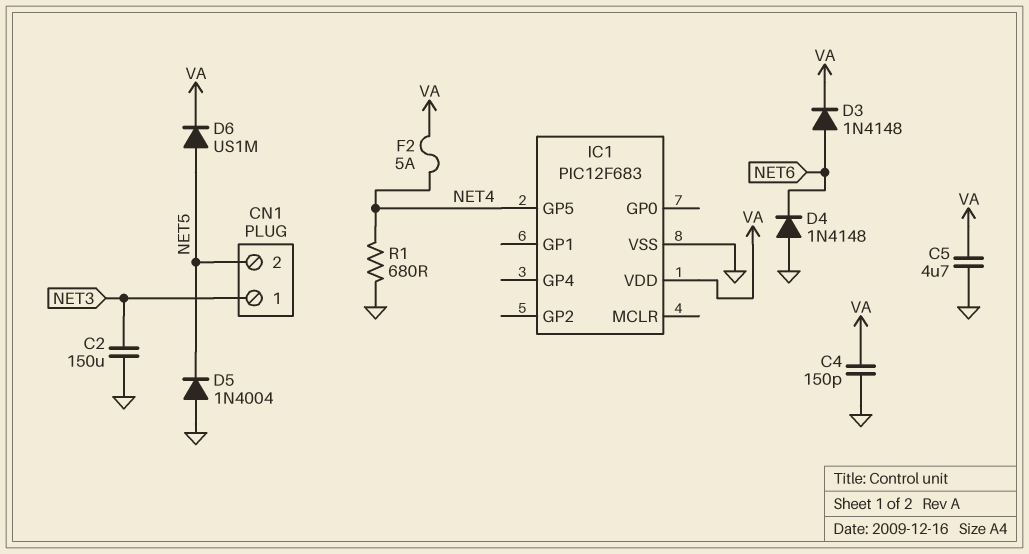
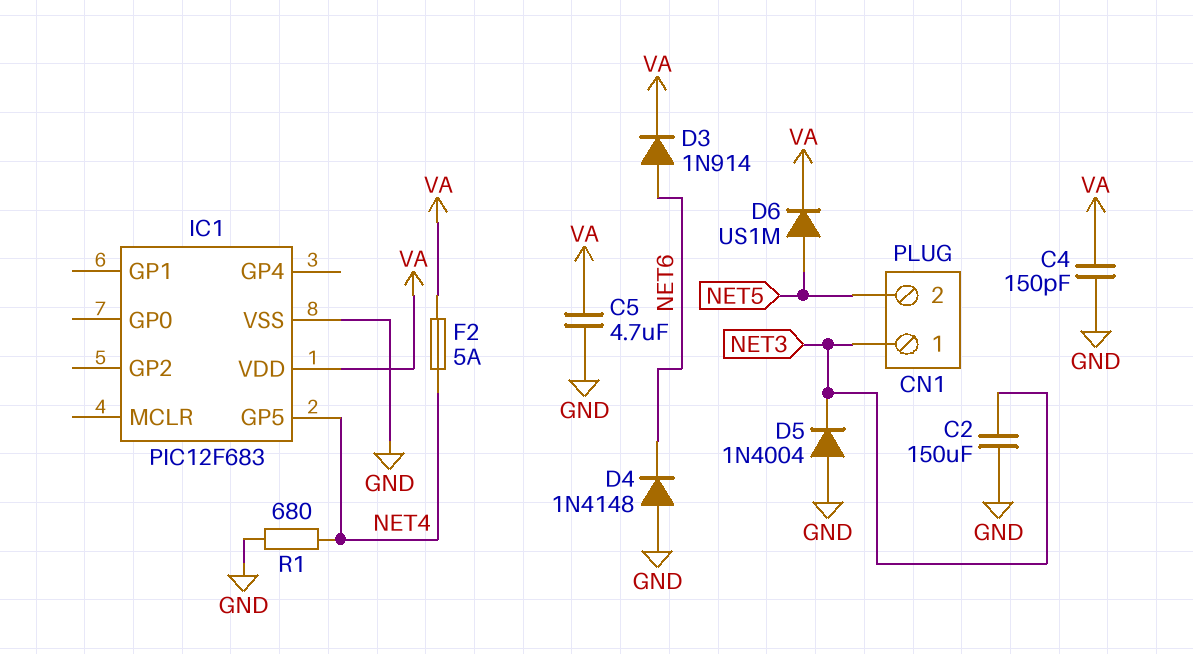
D3: diode 1N4148 (A NET6, K VA) -> diode 1N914 (A NET6, K VA)
D5: diode 1N4004 (A GND, K NET5) -> diode 1N4004 (A GND, K NET3)

